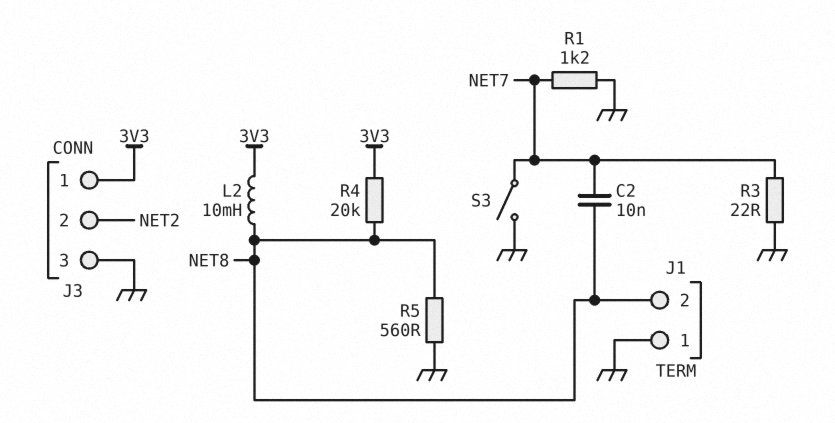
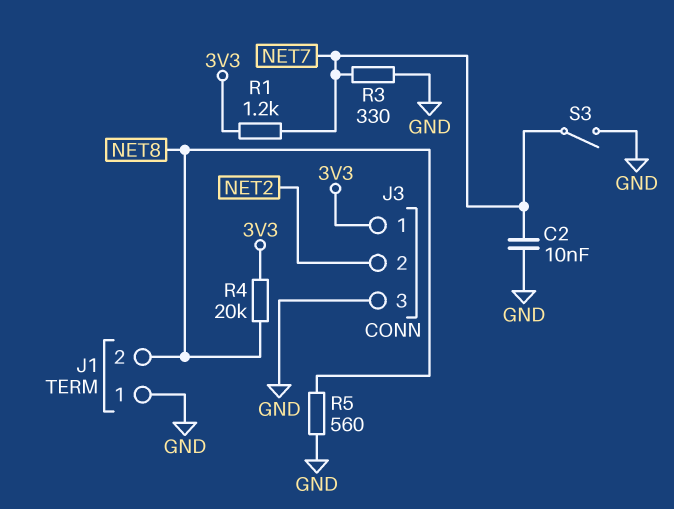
C2: 10nF (NET7, NET8) -> 10nF (GND, NET7)
L2: 10mH (3V3, NET8) -> none
R1: 1.2k (GND, NET7) -> 1.2k (3V3, NET7)
R3: 22 (GND, NET7) -> 330 (GND, NET7)

